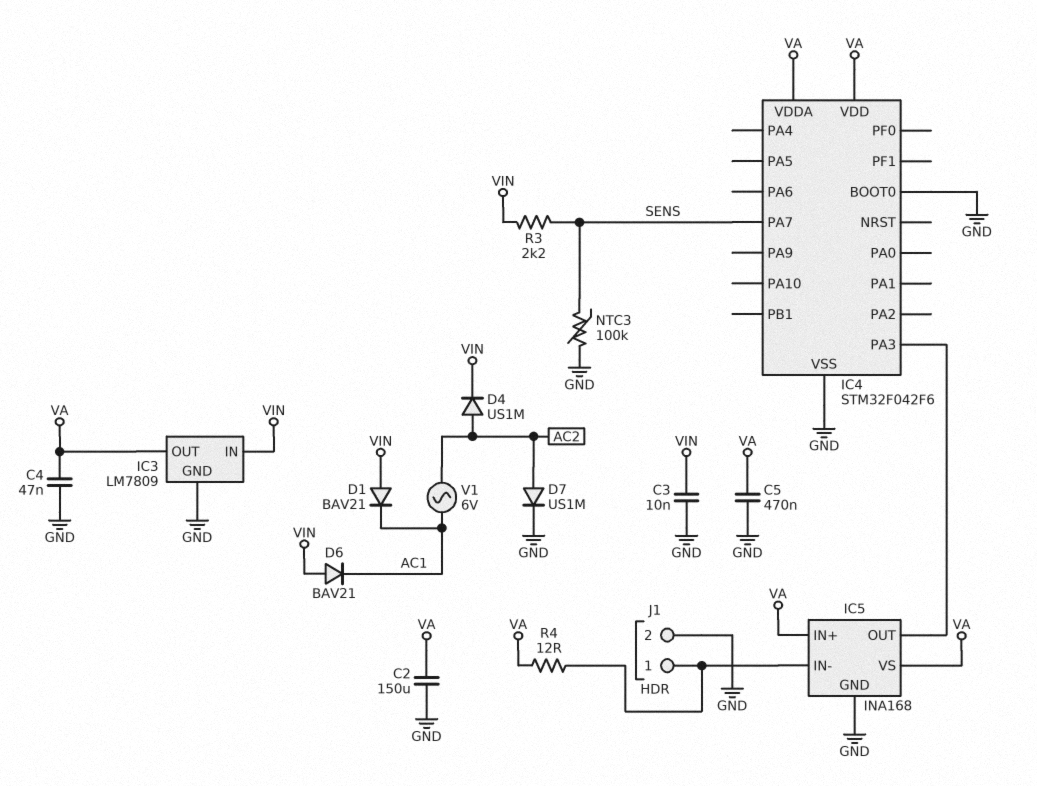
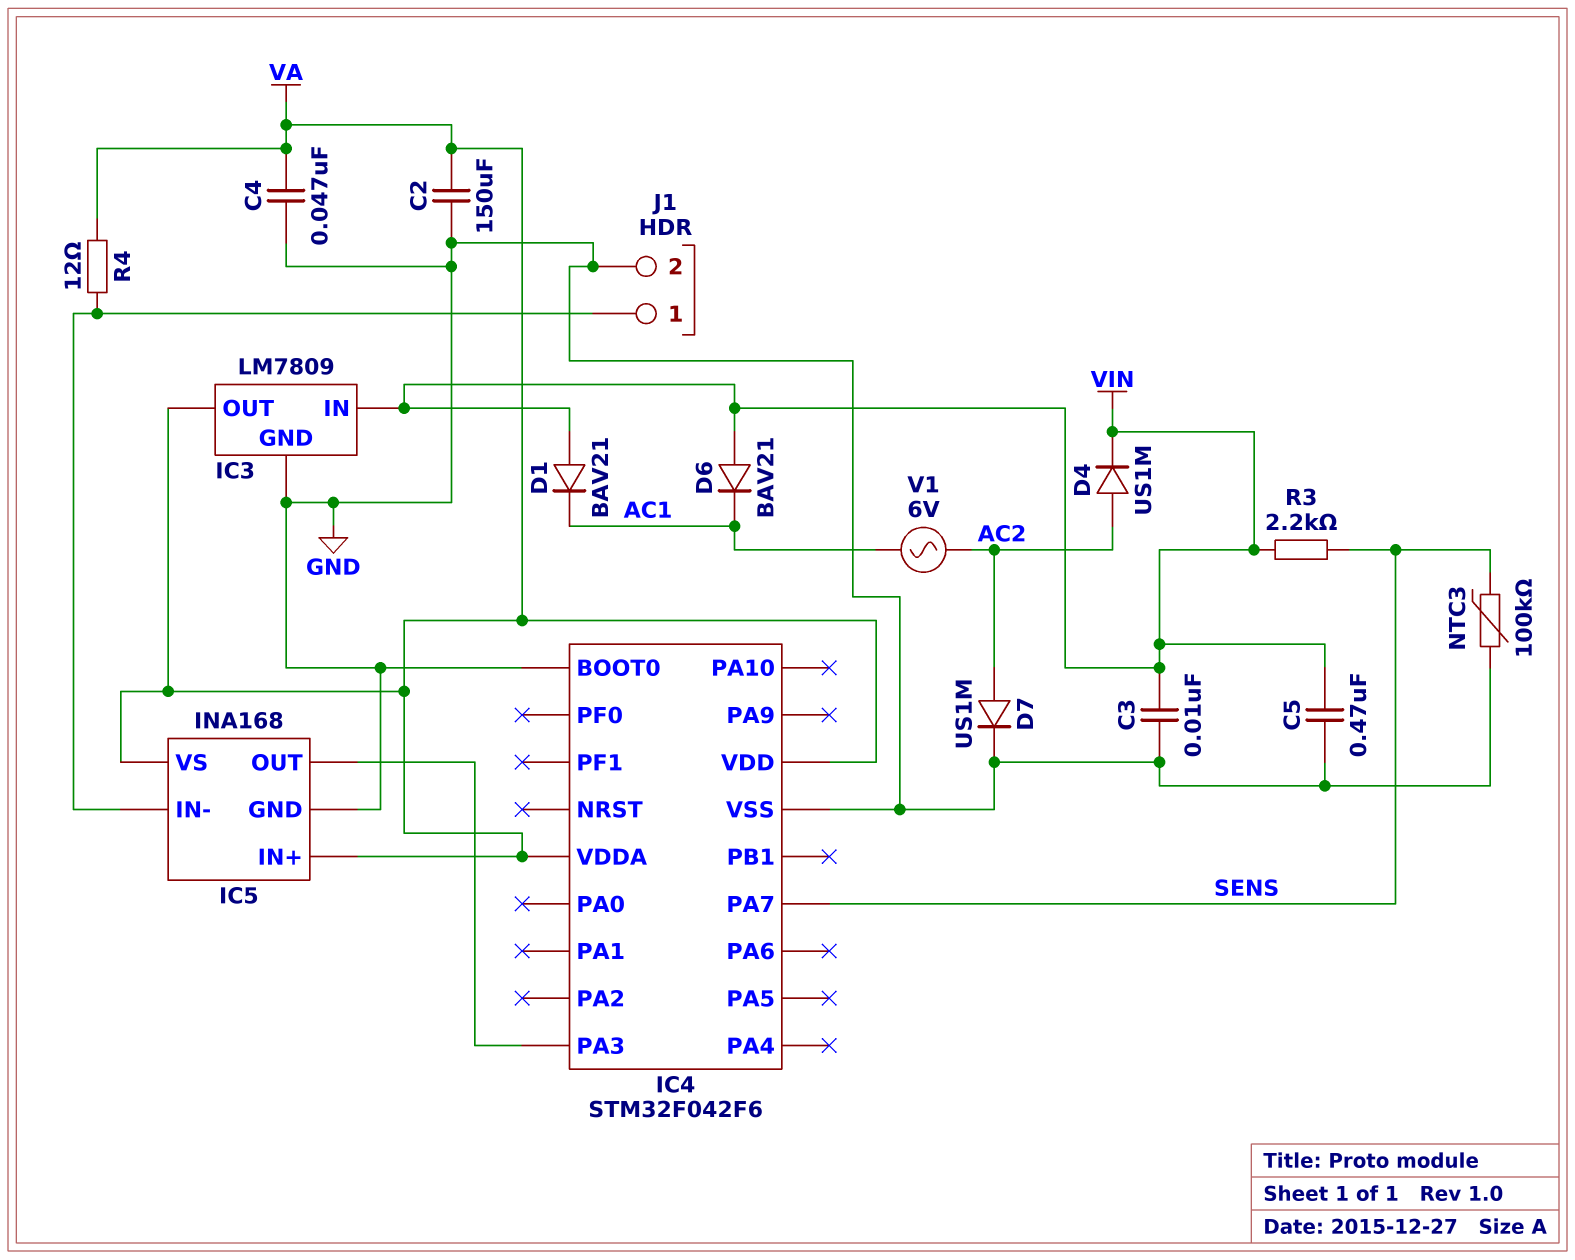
C5: 470nF (GND, VA) -> 470nF (GND, VIN)

